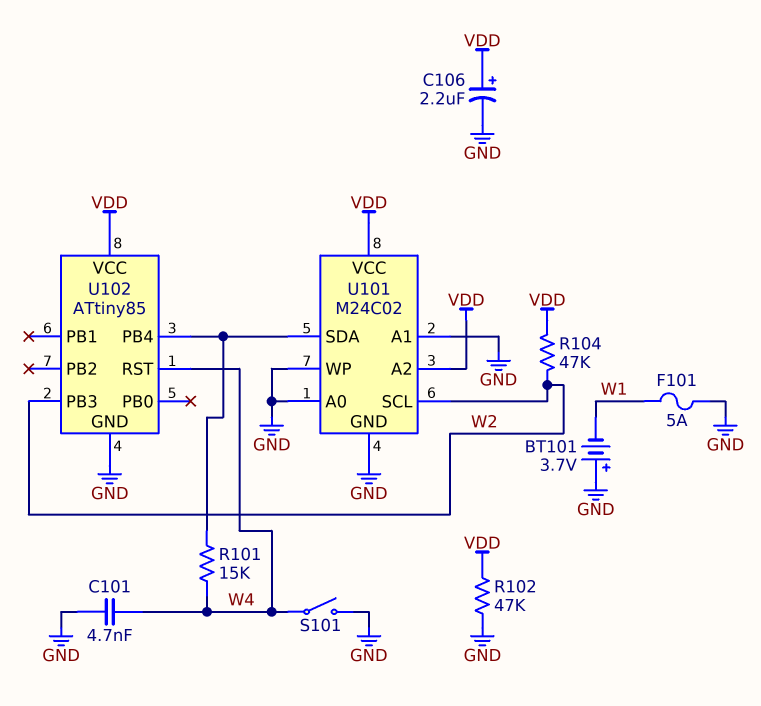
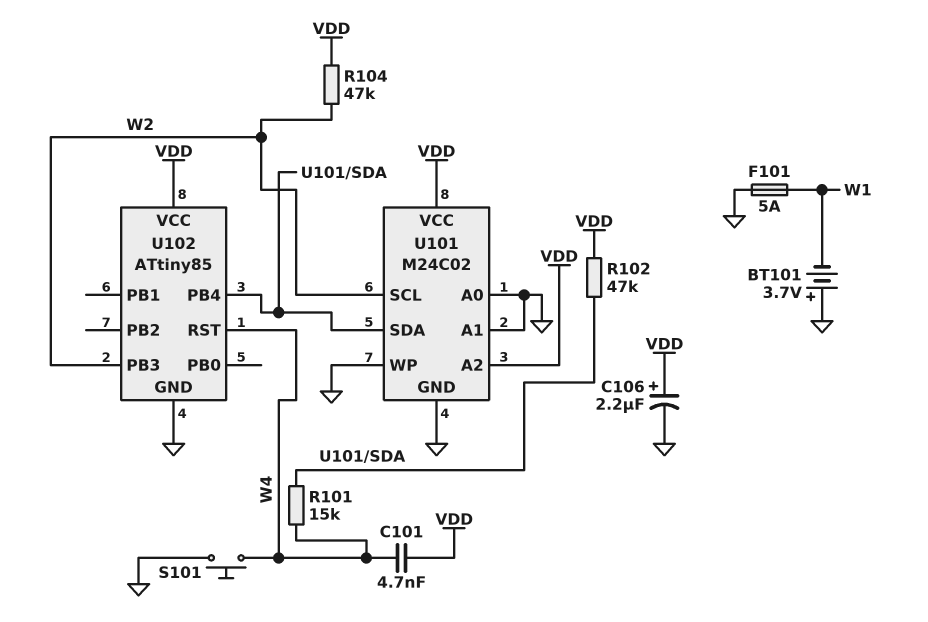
C101: 4.7nF (GND, W4) -> 4.7nF (VDD, W4)
R102: 47k (GND, VDD) -> 47k (U101/SDA, VDD)
S101: switch (GND, W4) -> button (GND, W4)

